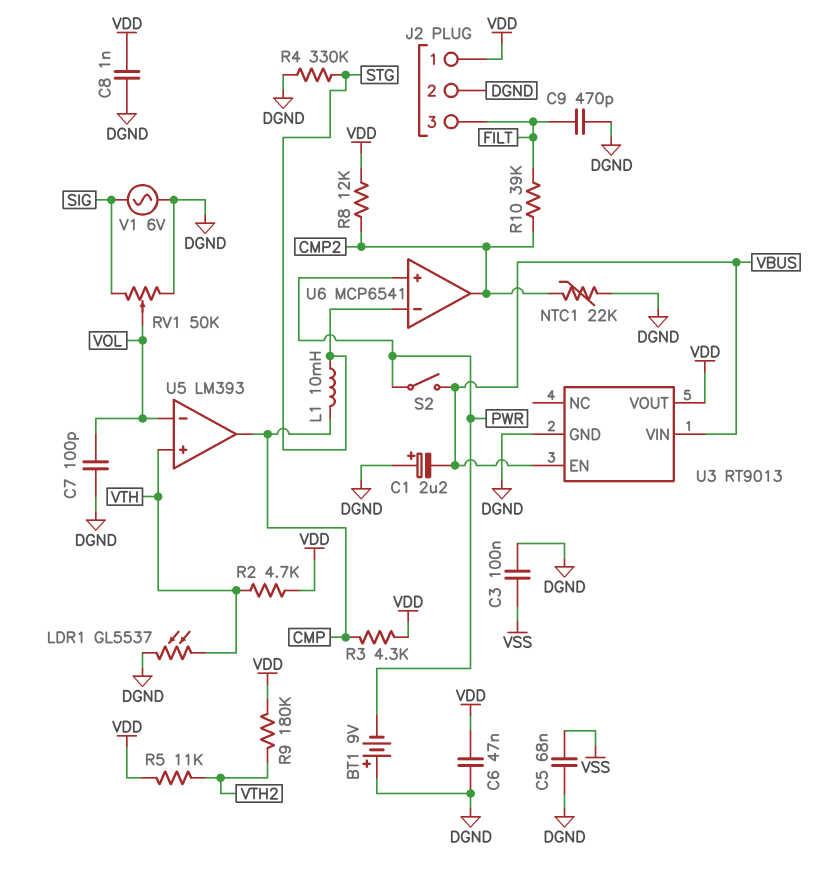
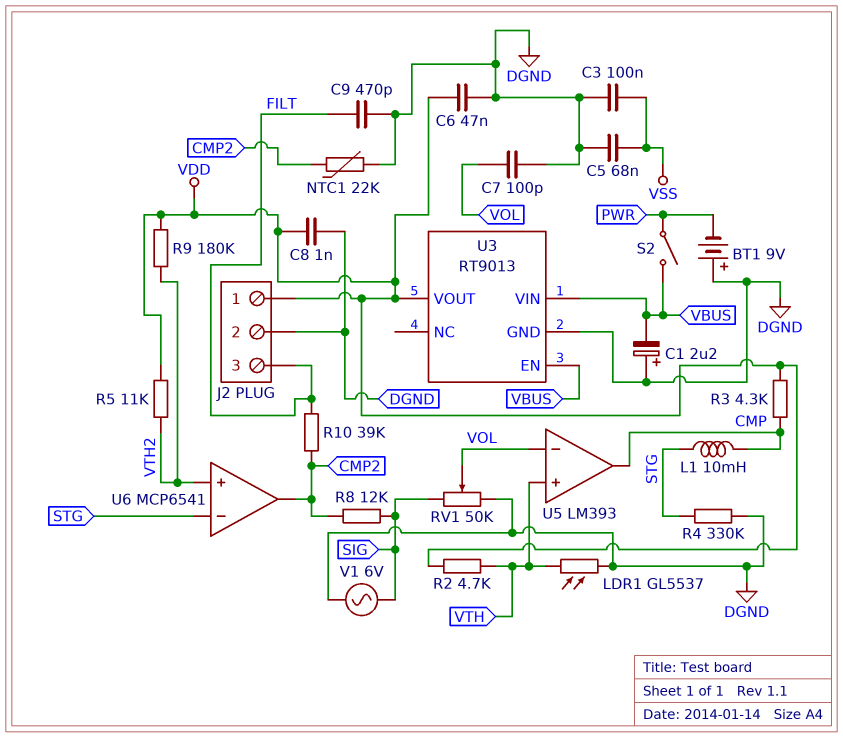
R8: 12k (CMP2, VDD) -> 12k (CMP2, SIG)
U6 pin in+: PWR -> VTH2

